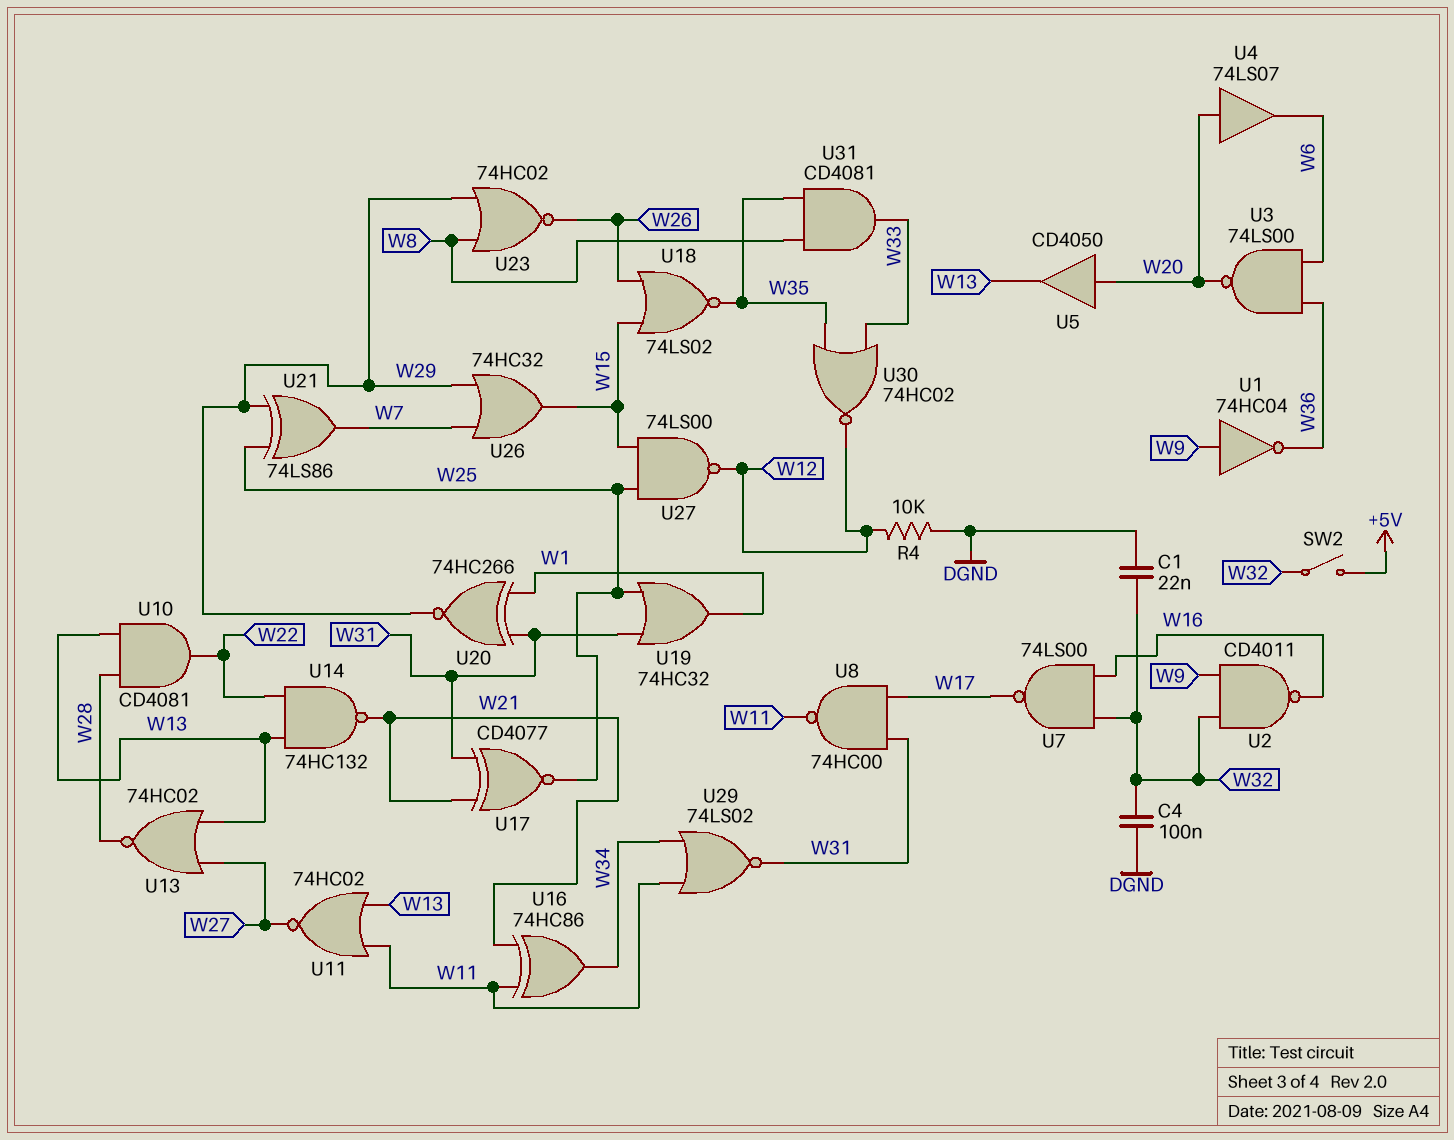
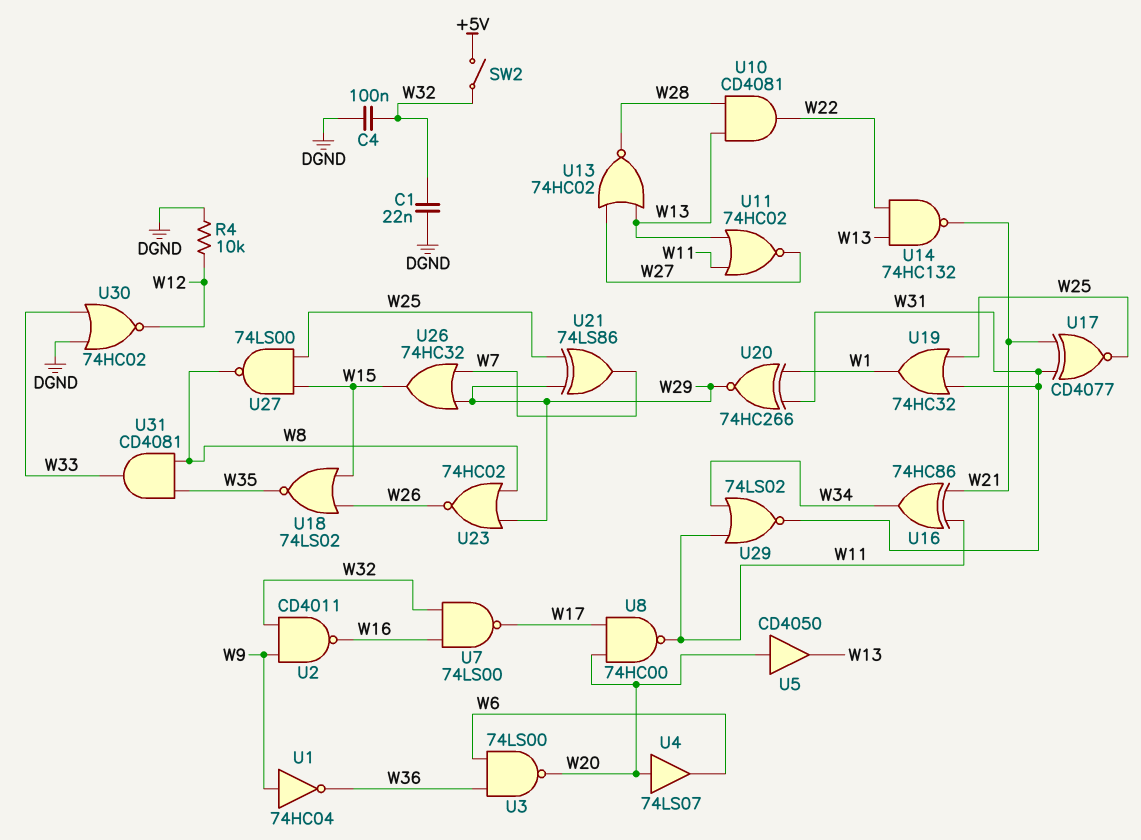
U8: NAND 74HC00 (in W17, in W31, out W11) -> NAND 74HC00 (in W17, in W20, out W11)
U27: NAND 74LS00 (in W15, in W25, out W12) -> NAND 74LS00 (in W15, in W25, out W8)
U30: NOR 74HC02 (in W33, in W35, out W12) -> NOR 74HC02 (in DGND, in W33, out W12)

